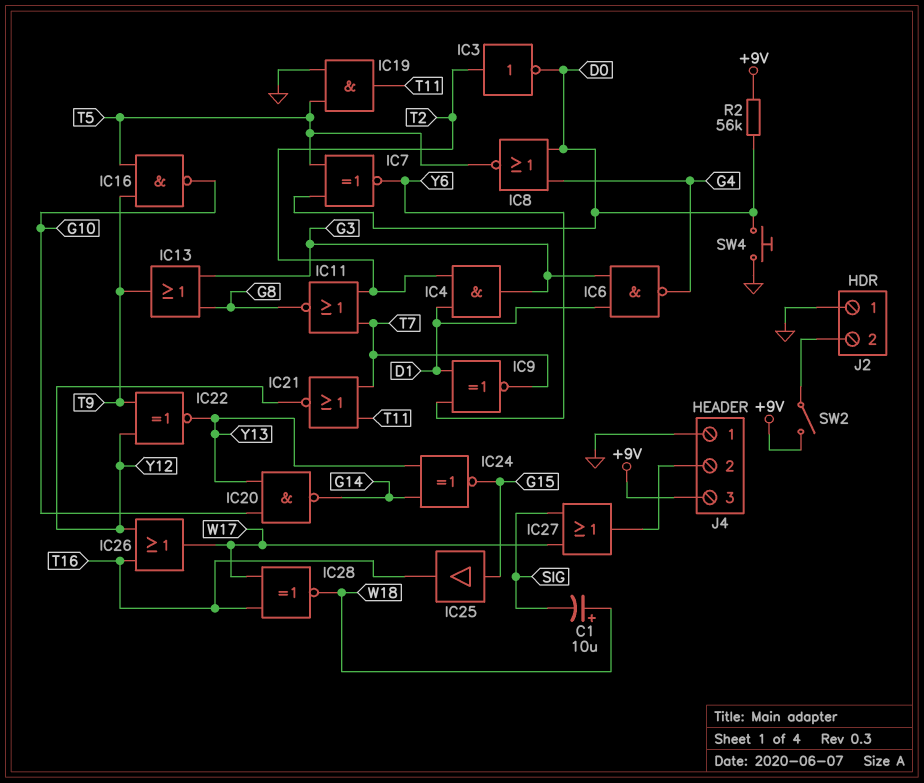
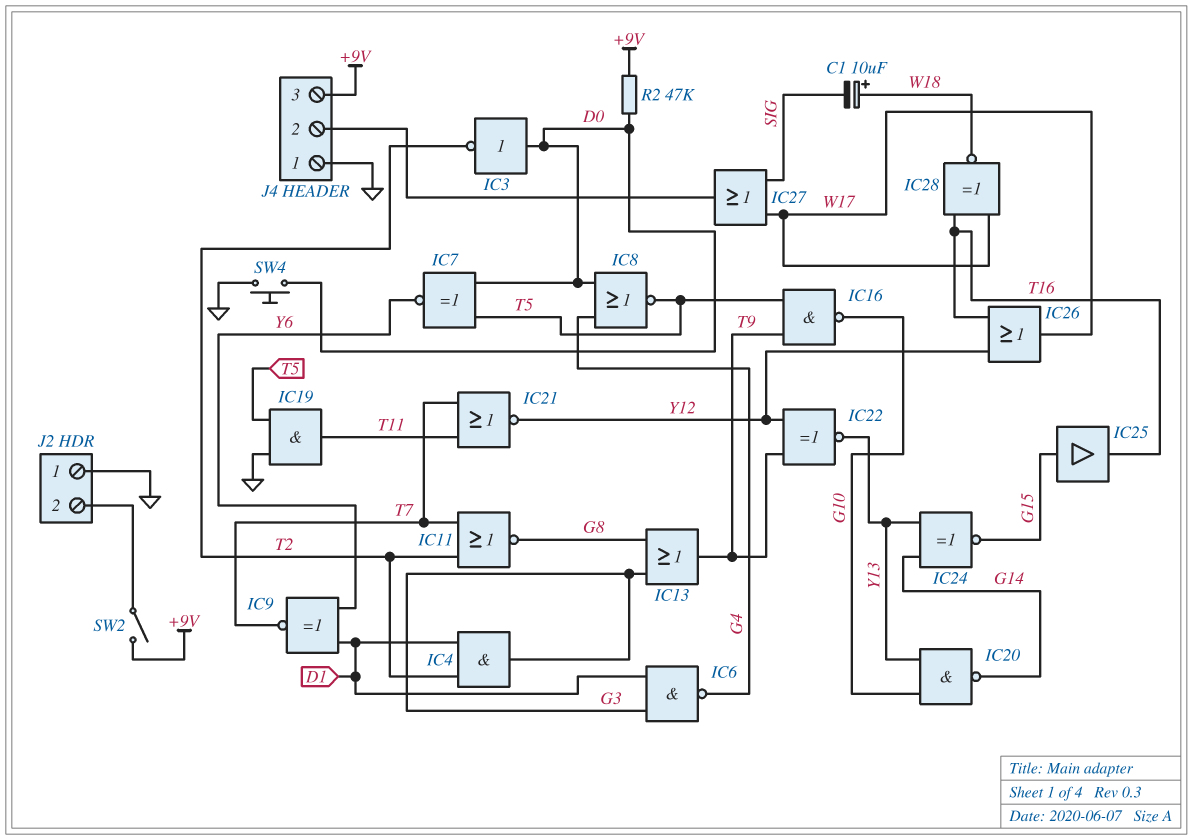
IC3: NOT (in T2, out D0) -> NOT (in D0, out T2)
R2: 56k (+9V, D0) -> 47k (+9V, D0)

